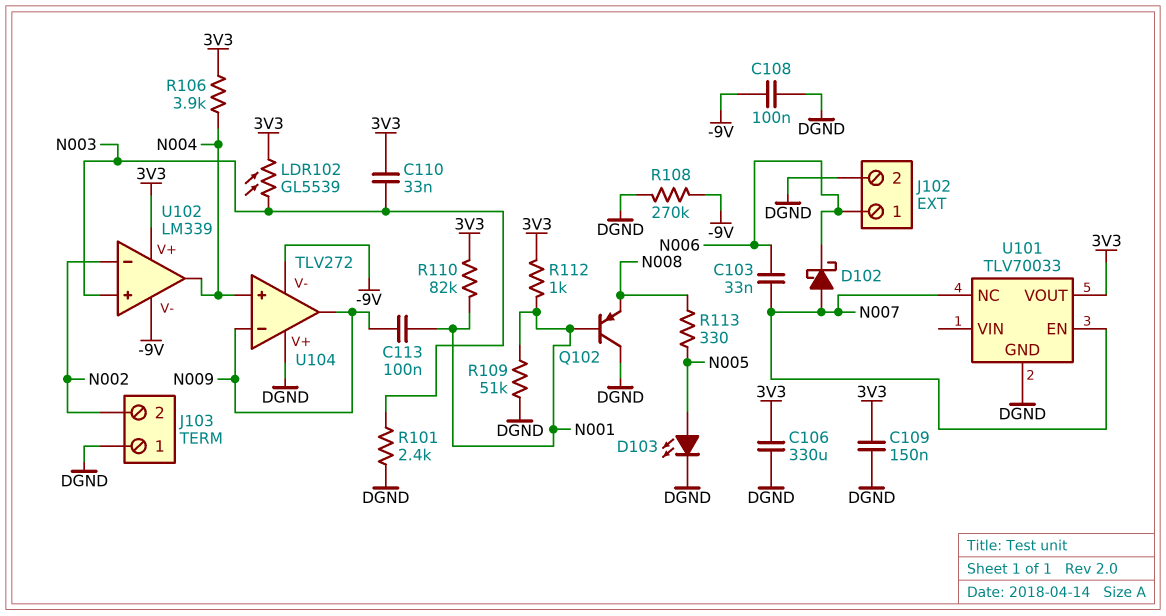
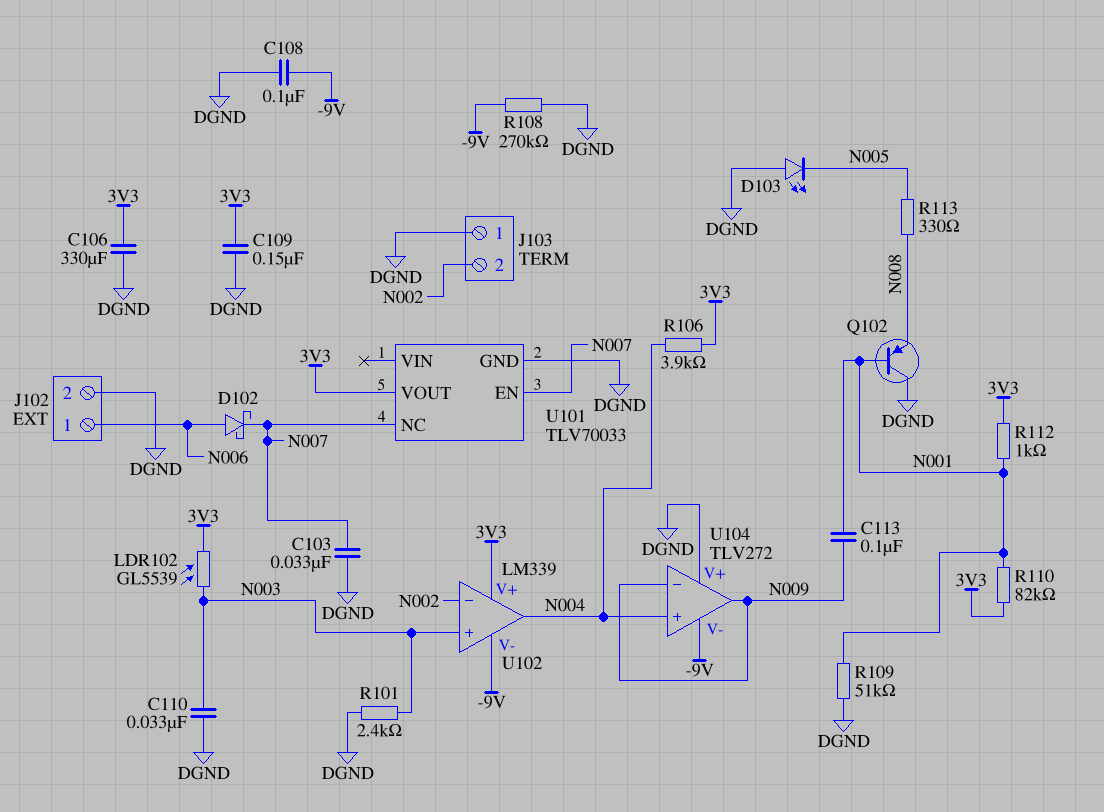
C103: 33nF (N006, N007) -> 33nF (DGND, N007)
C110: 33nF (3V3, N003) -> 33nF (DGND, N003)
D102: schottky (A N007, K N006) -> schottky (A N006, K N007)
D103: LED (A N005, K DGND) -> LED (A DGND, K N005)

